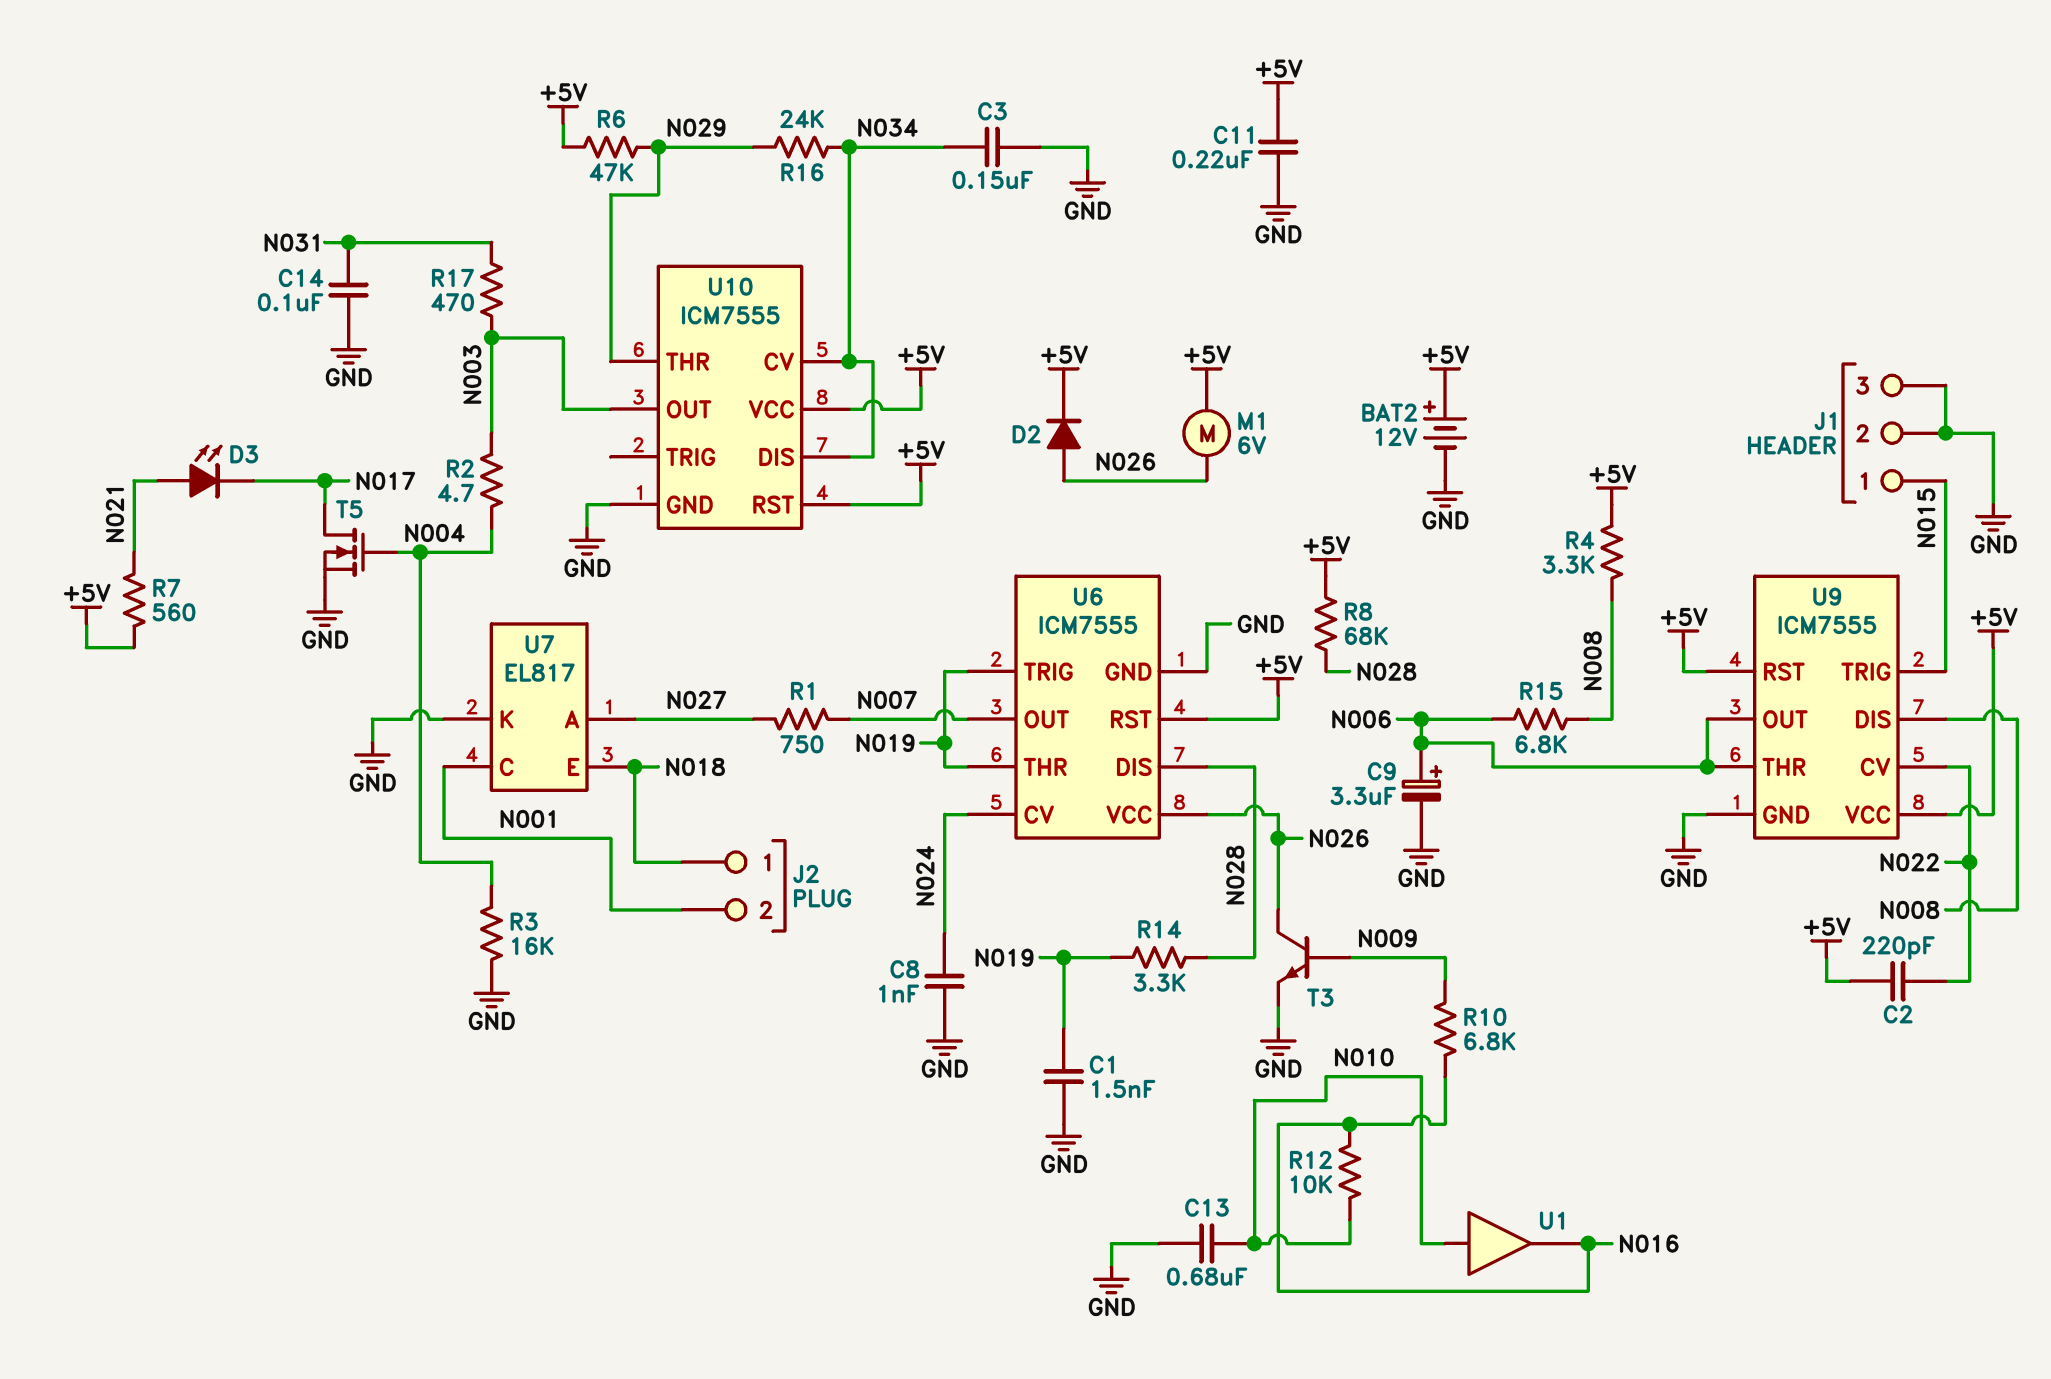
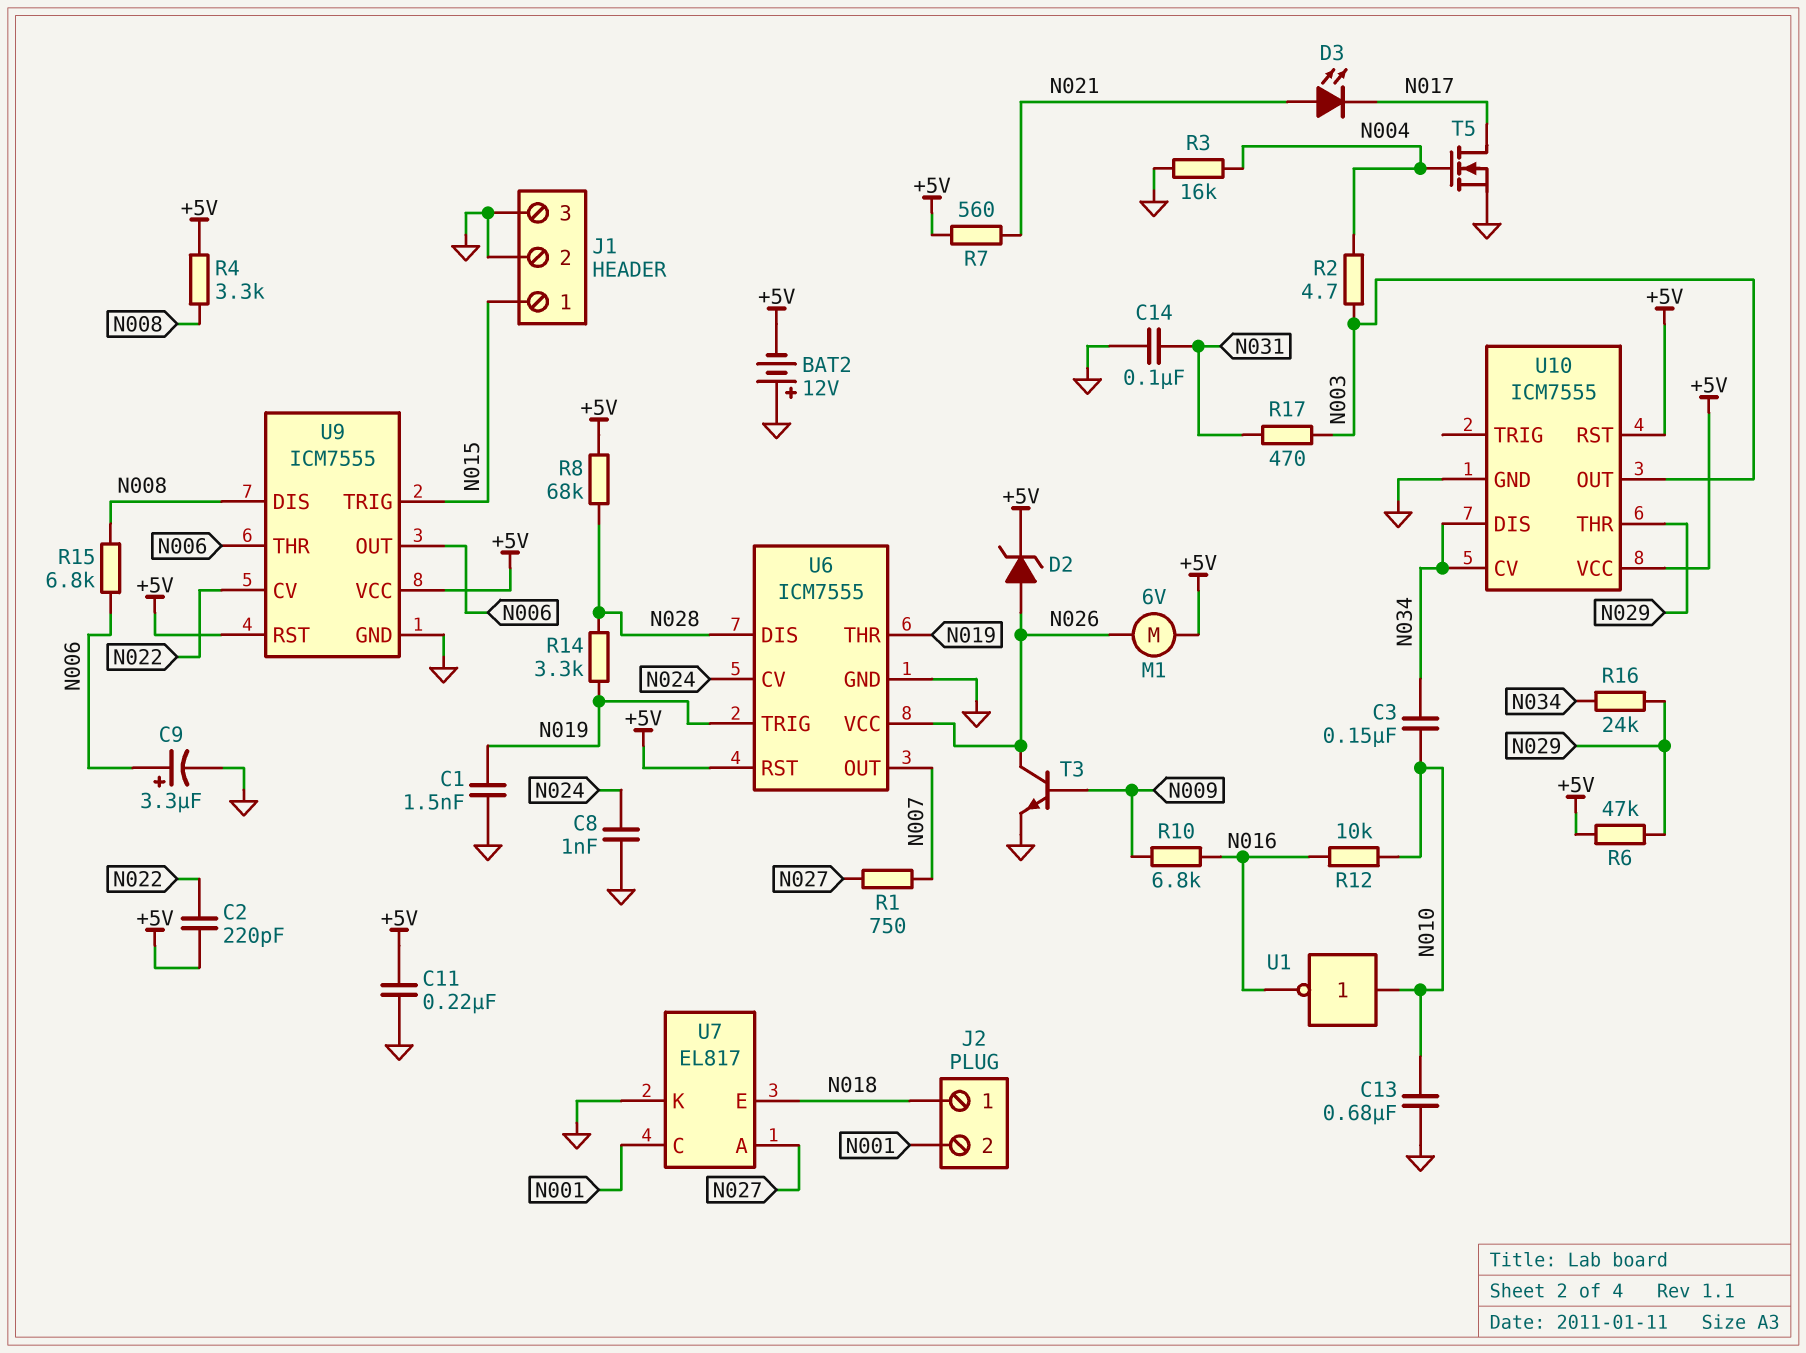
BAT2: 12V (plus +5V, minus GND) -> 12V (plus GND, minus +5V)
C3: 150nF (GND, N034) -> 150nF (N010, N034)
D2: diode (A N026, K +5V) -> zener (A N026, K +5V)
U1: buffer (in N010, out N016) -> NOT (in N010, out N016)

